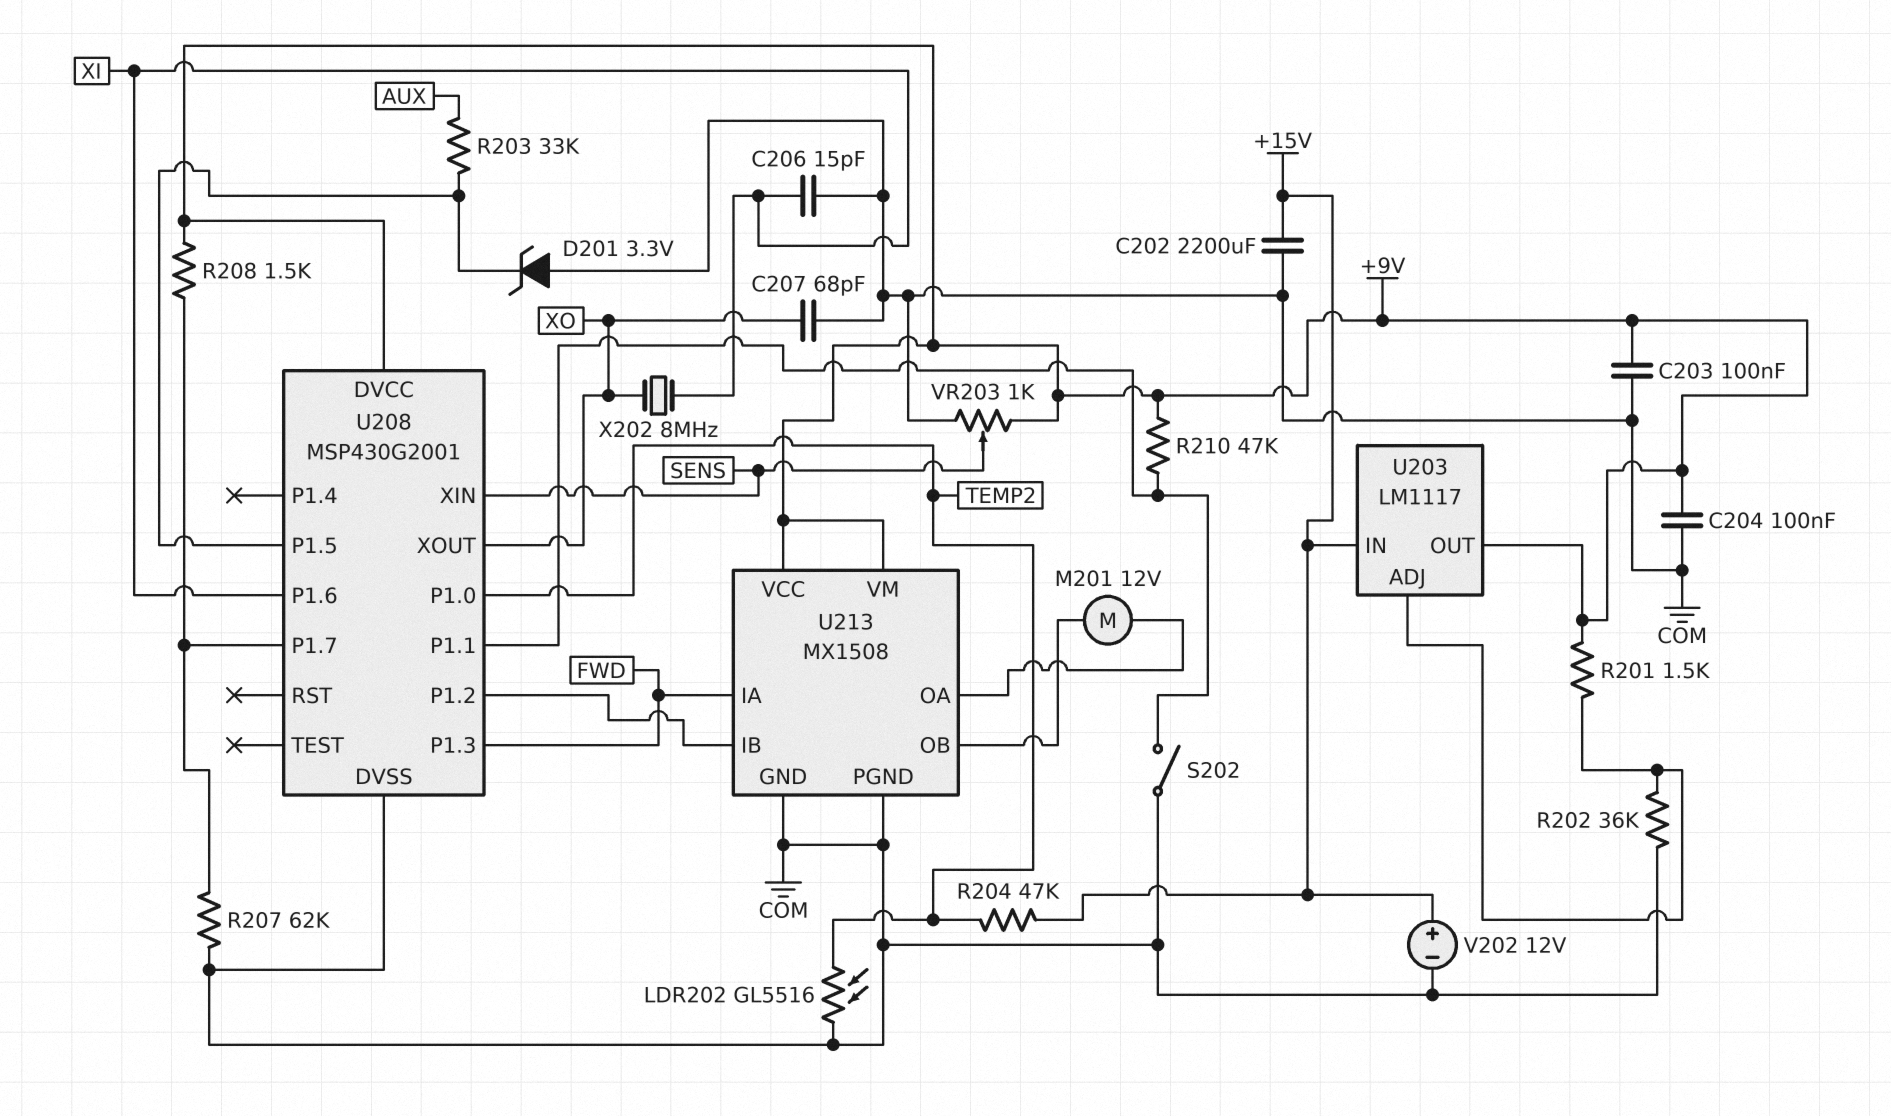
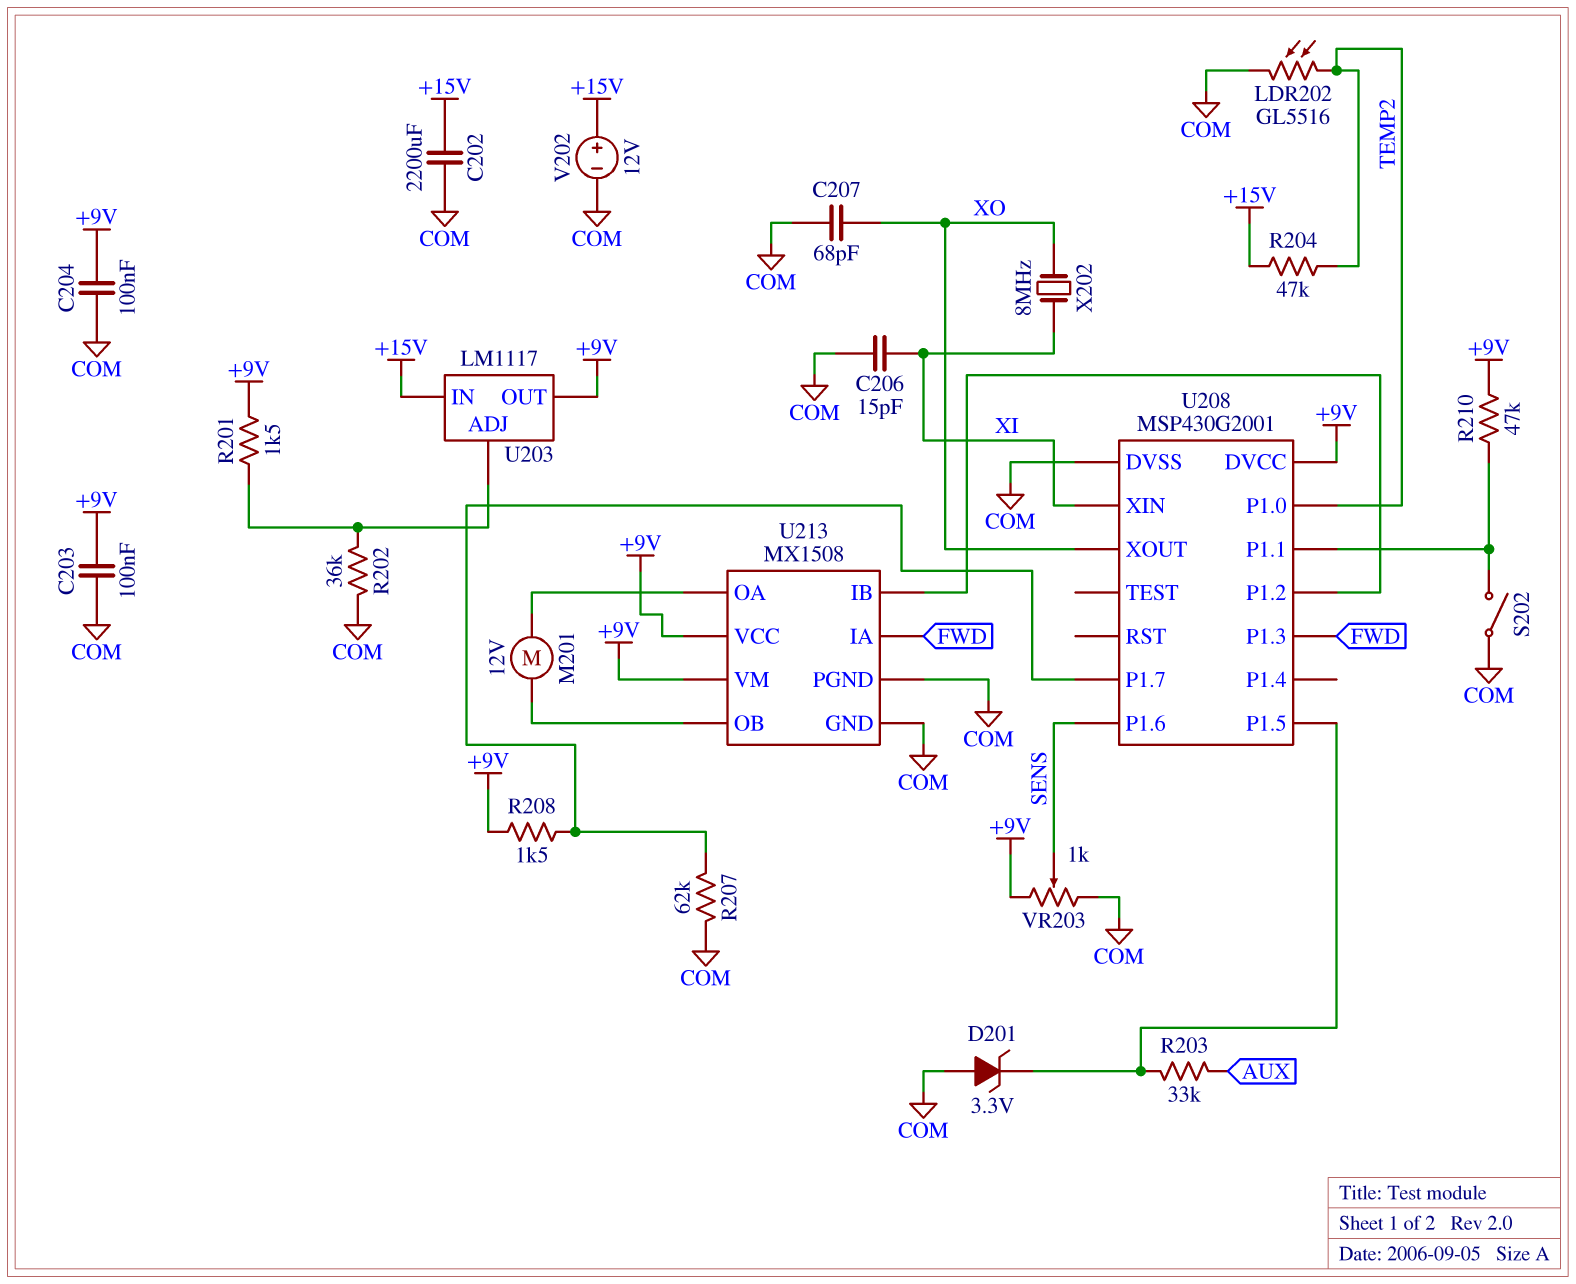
U208 pin P1.6: XI -> SENS
U208 pin XIN: SENS -> XI

